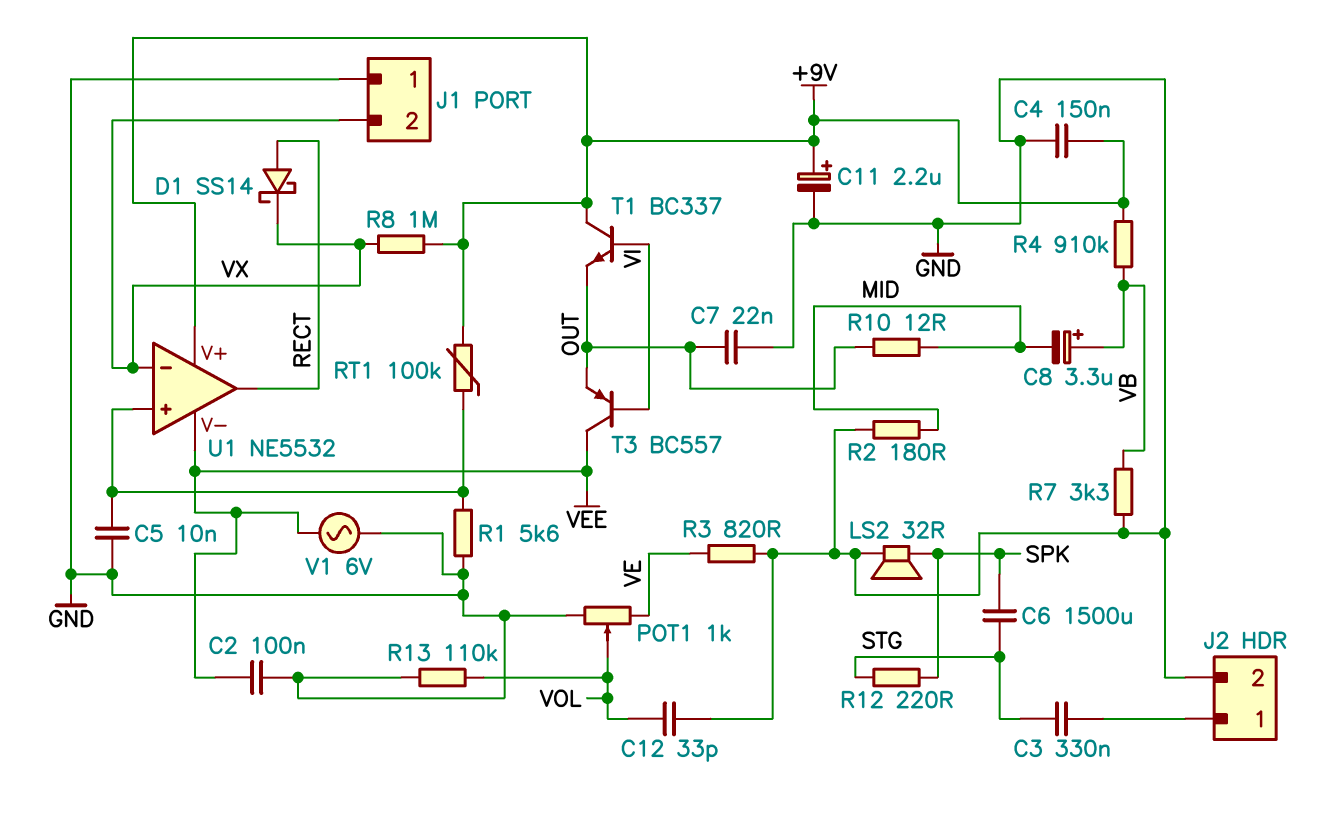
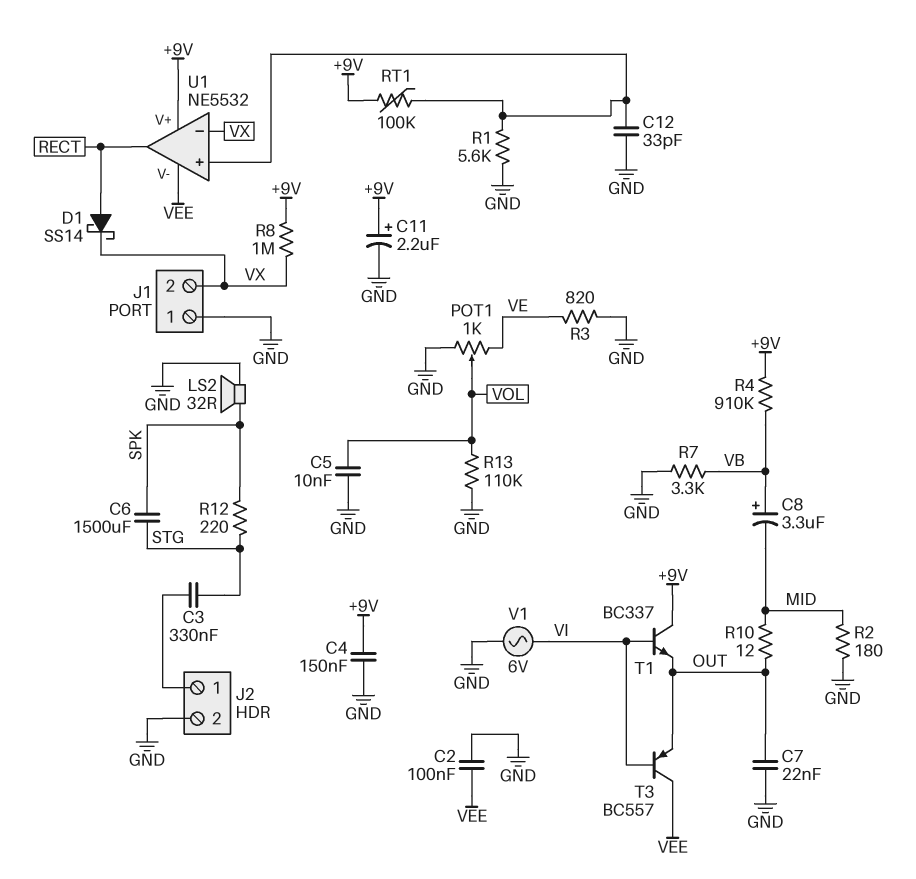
C5: 10nF (GND, U1/in+) -> 10nF (GND, VOL)
C12: 33pF (GND, VOL) -> 33pF (GND, U1/in+)
V1: AC 6V (GND, VEE) -> AC 6V (GND, VI)

